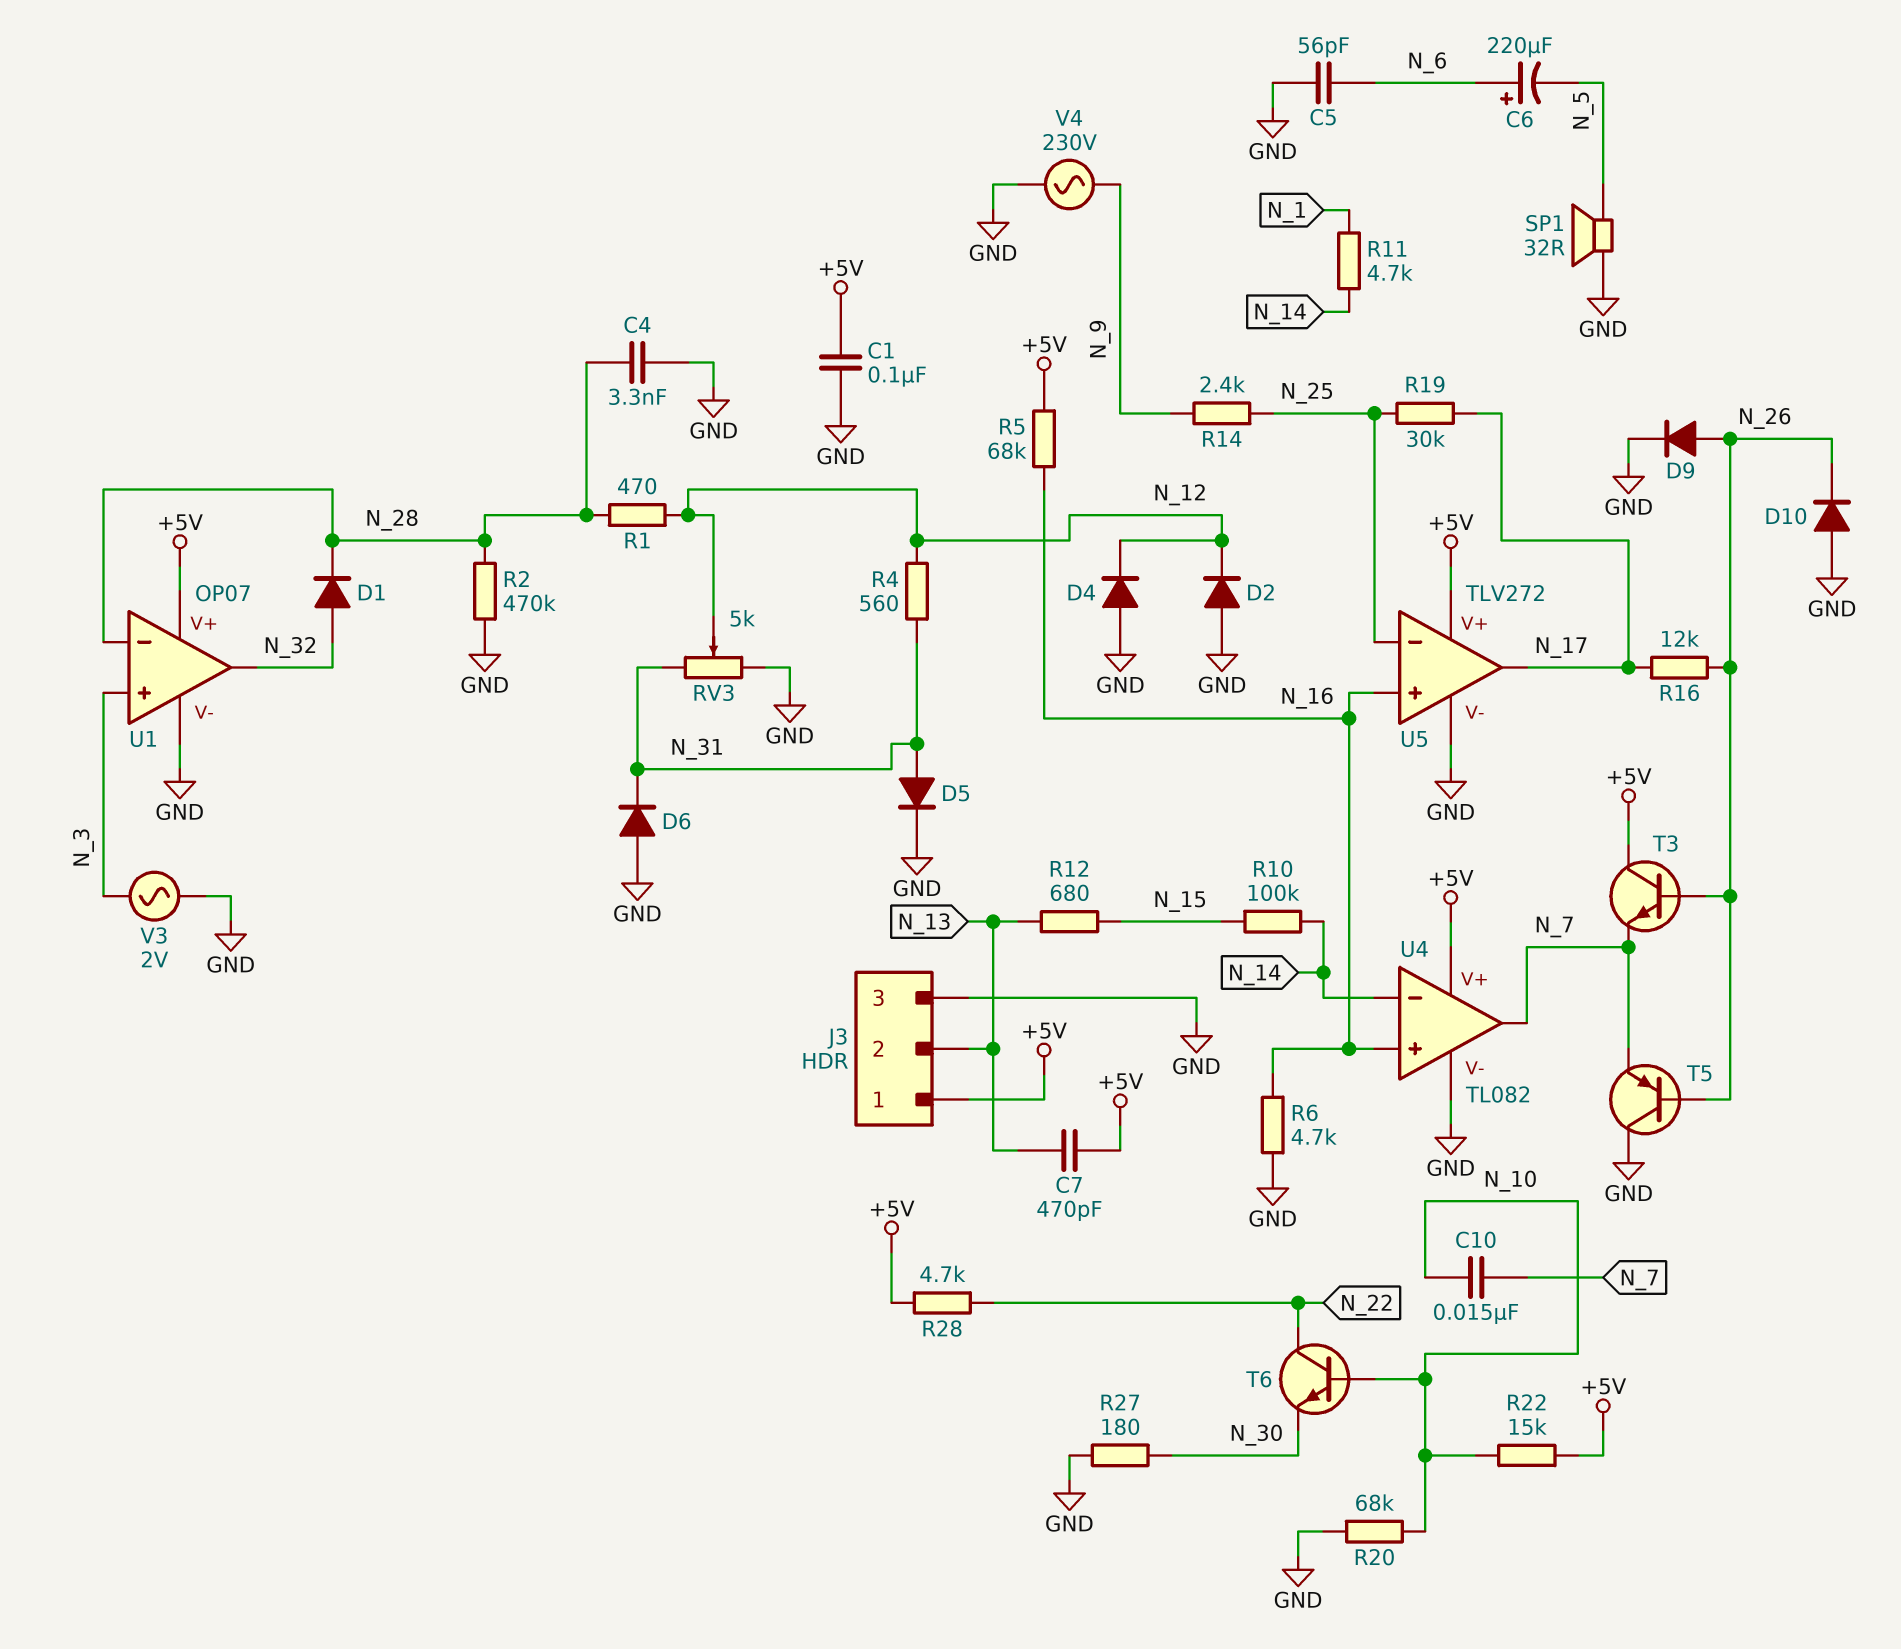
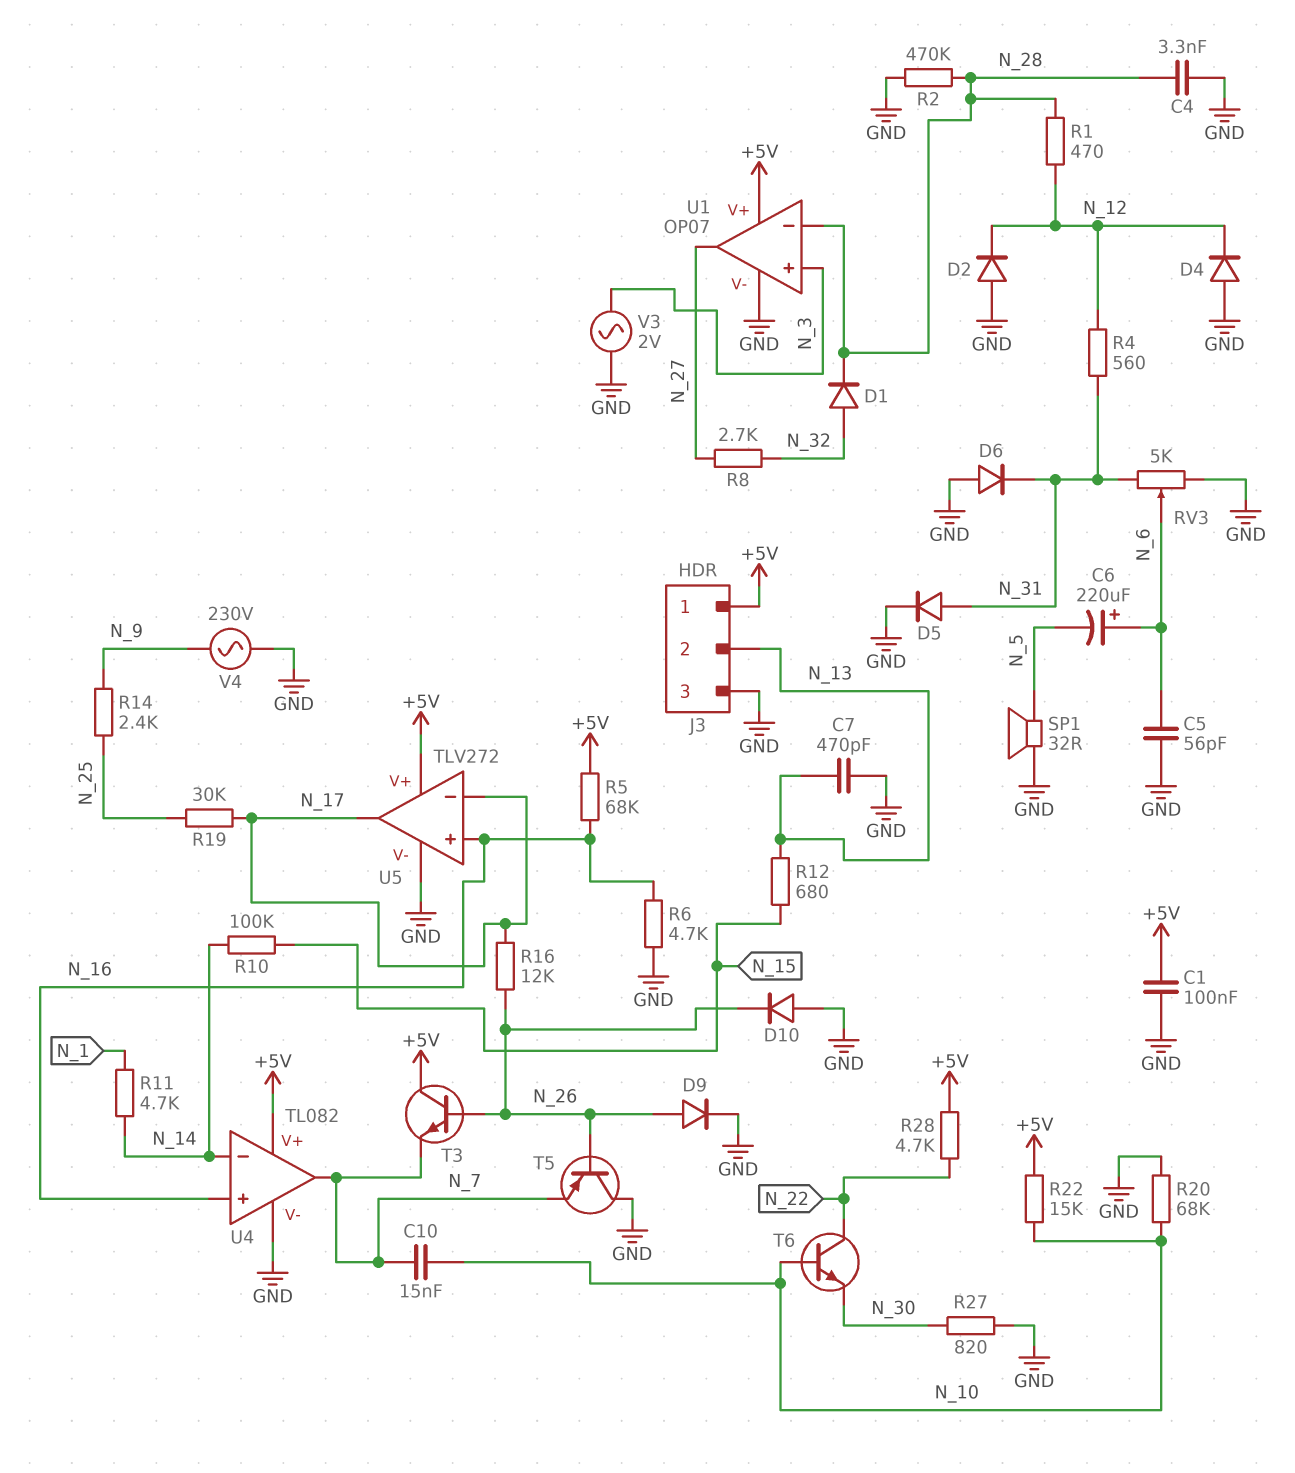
C7: 470pF (+5V, N_13) -> 470pF (GND, N_13)
R8: none -> 2.7k (N_27, N_32)
R27: 180 (GND, N_30) -> 820 (GND, N_30)
RV3: 5k (GND, N_31, wiper N_12) -> 5k (GND, N_31, wiper N_6)
U1 pin out: N_32 -> N_27
U5 pin in-: N_25 -> N_17

